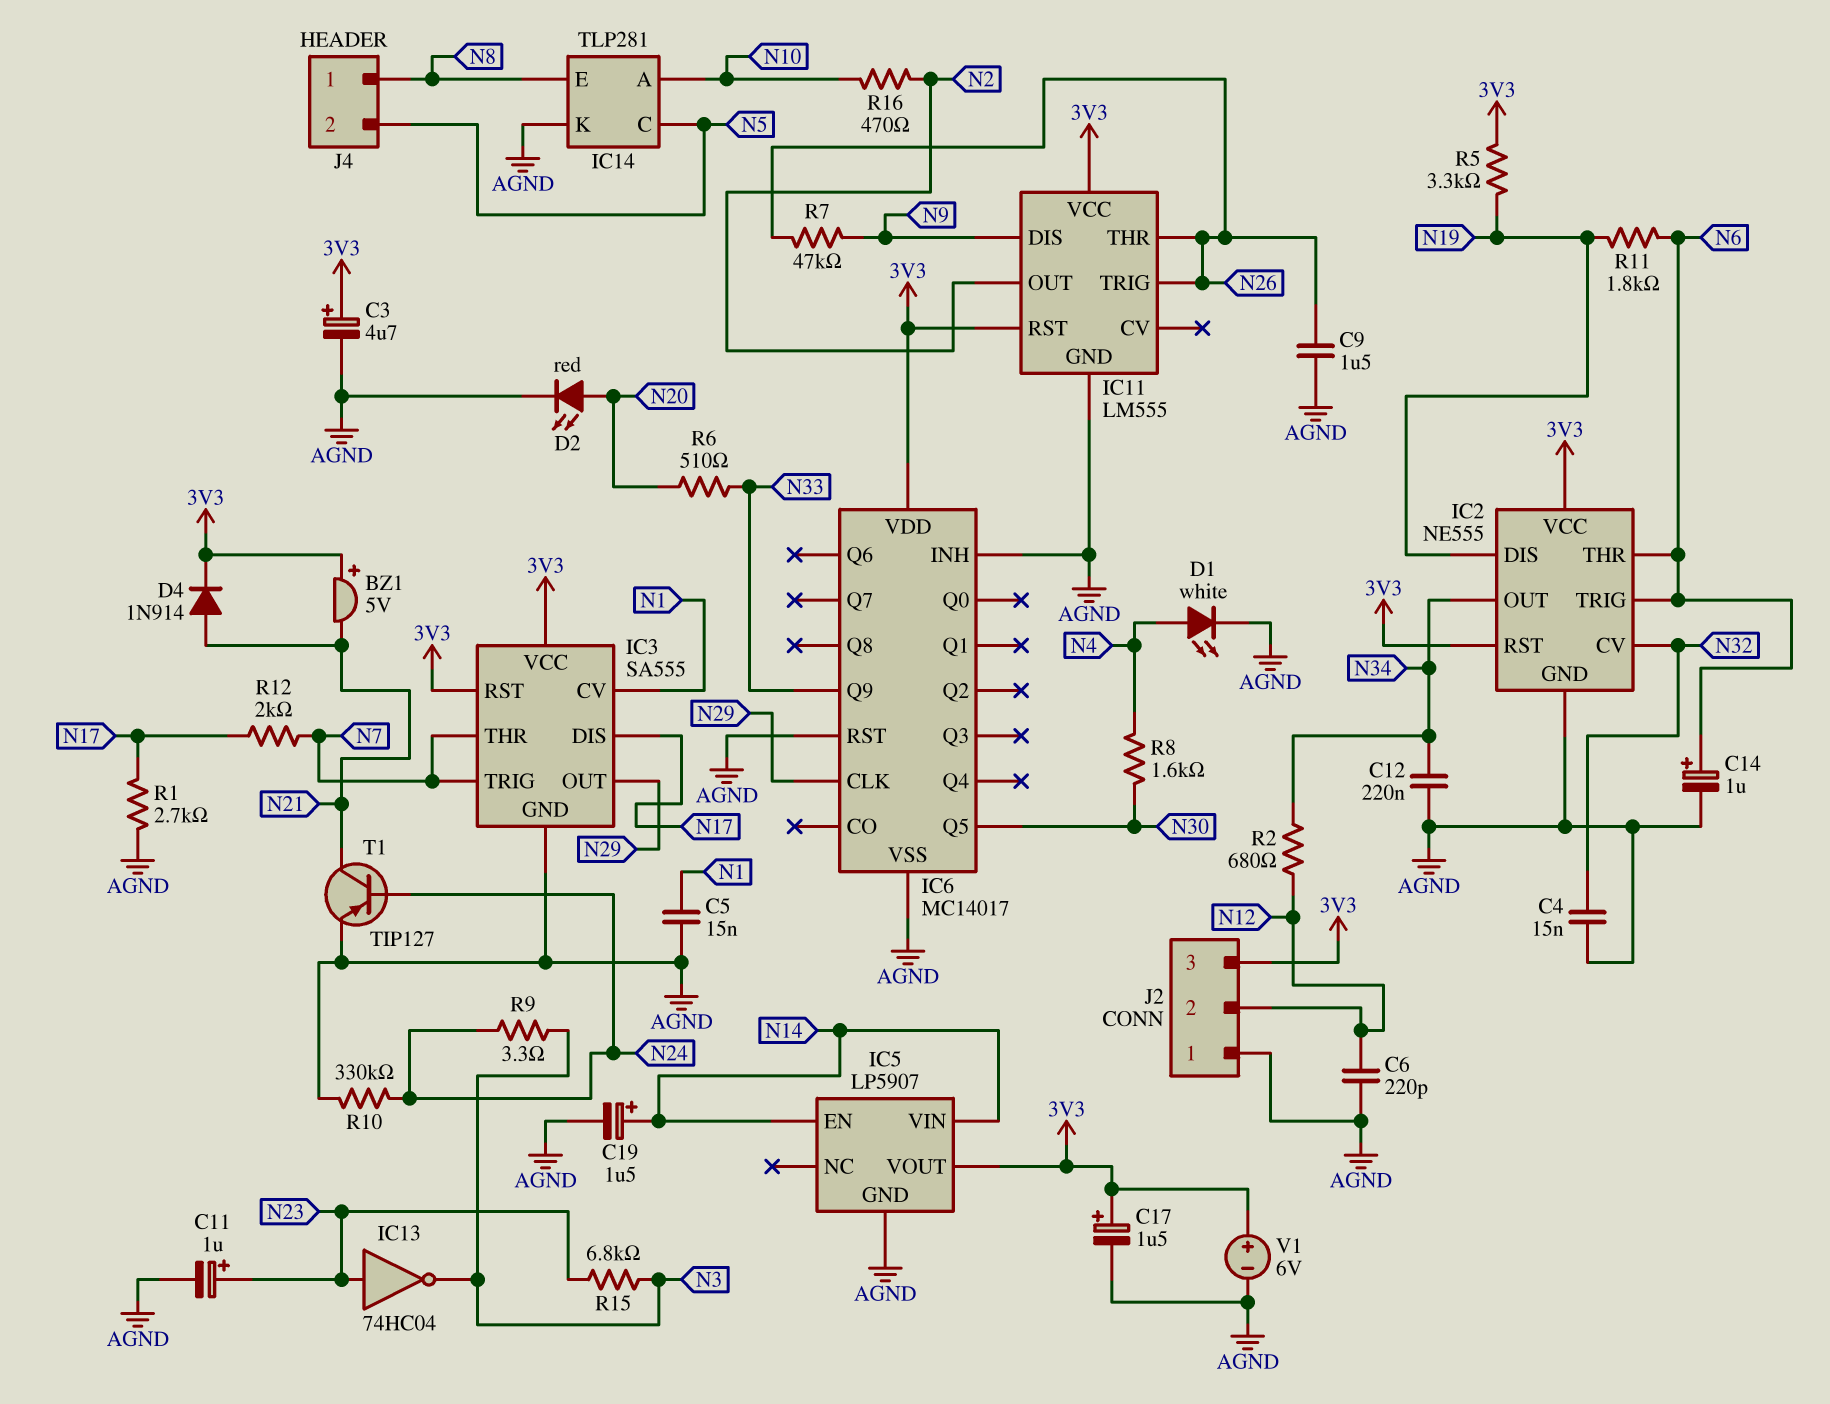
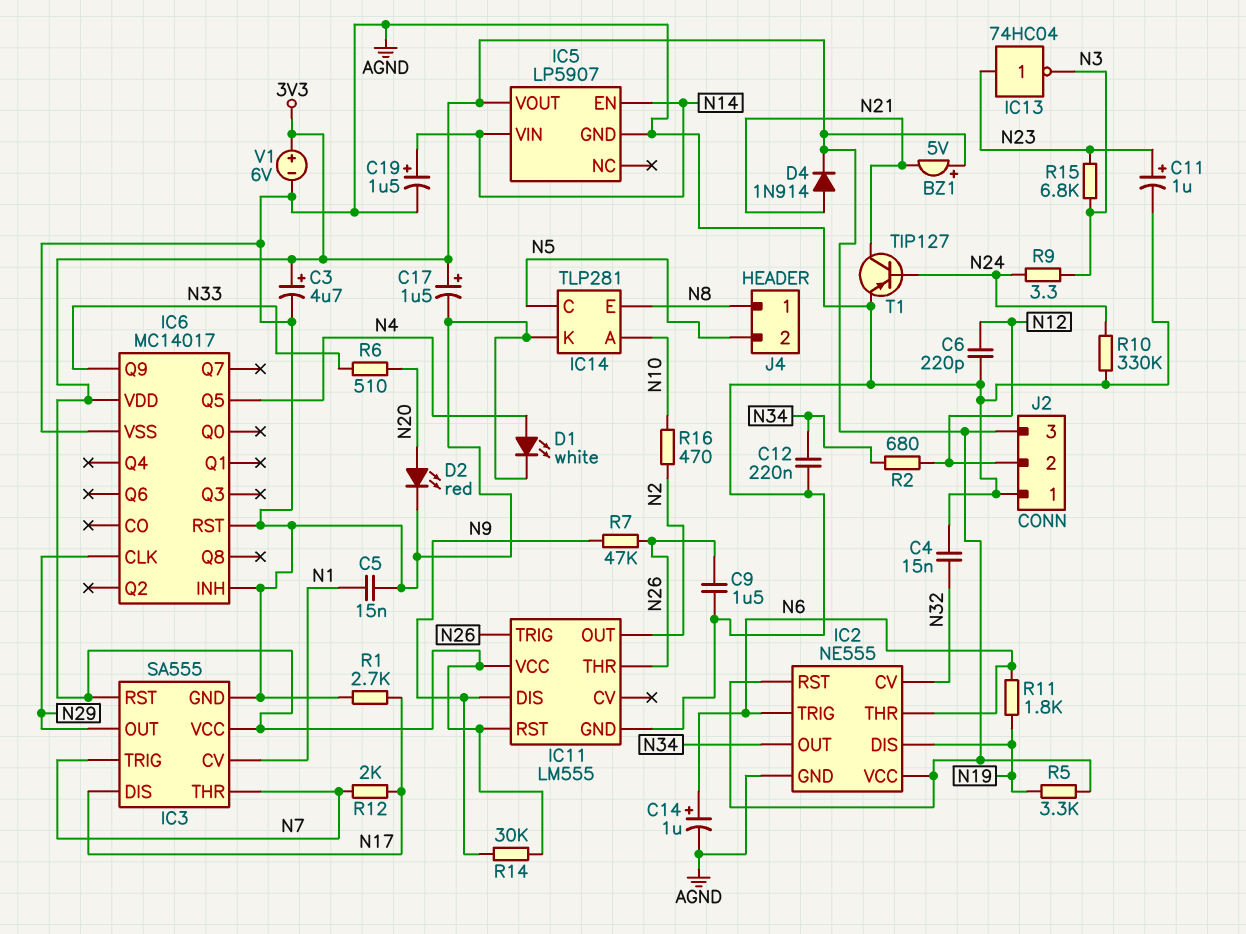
IC6 pin Q5: N30 -> N4
R8: 1.6k (N4, N30) -> none
R14: none -> 30k (3V3, N9)

